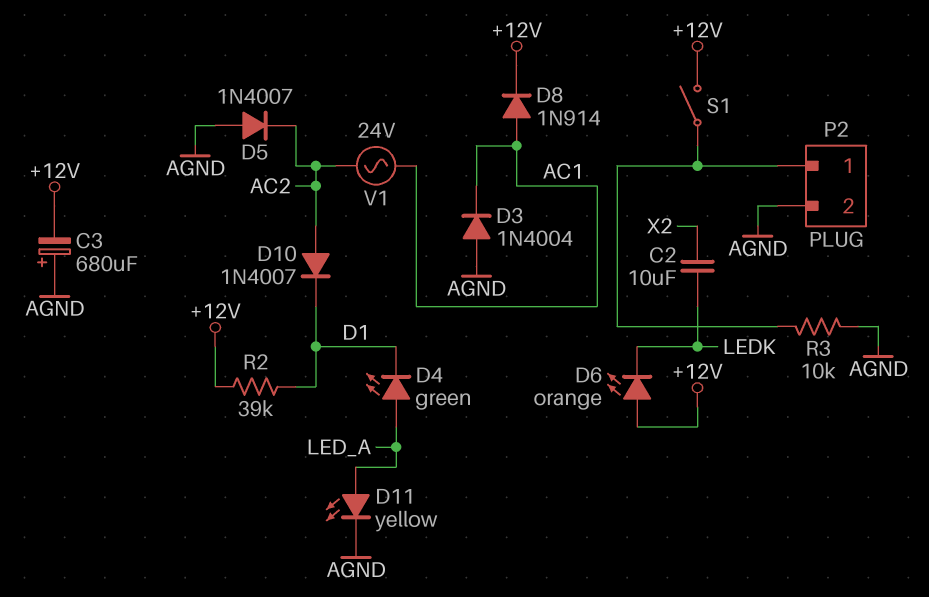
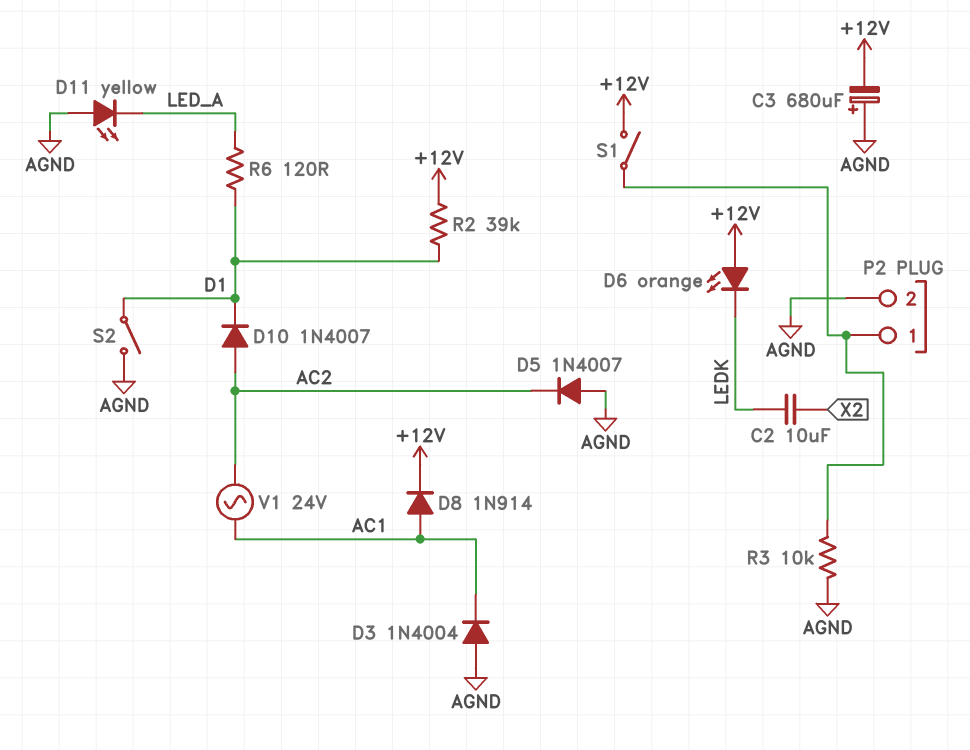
D4: LED green (A LED_A, K D1) -> none
D11: LED yellow (A LED_A, K AGND) -> LED yellow (A AGND, K LED_A)
R6: none -> 120 (D1, LED_A)
S2: none -> switch (AGND, D1)

